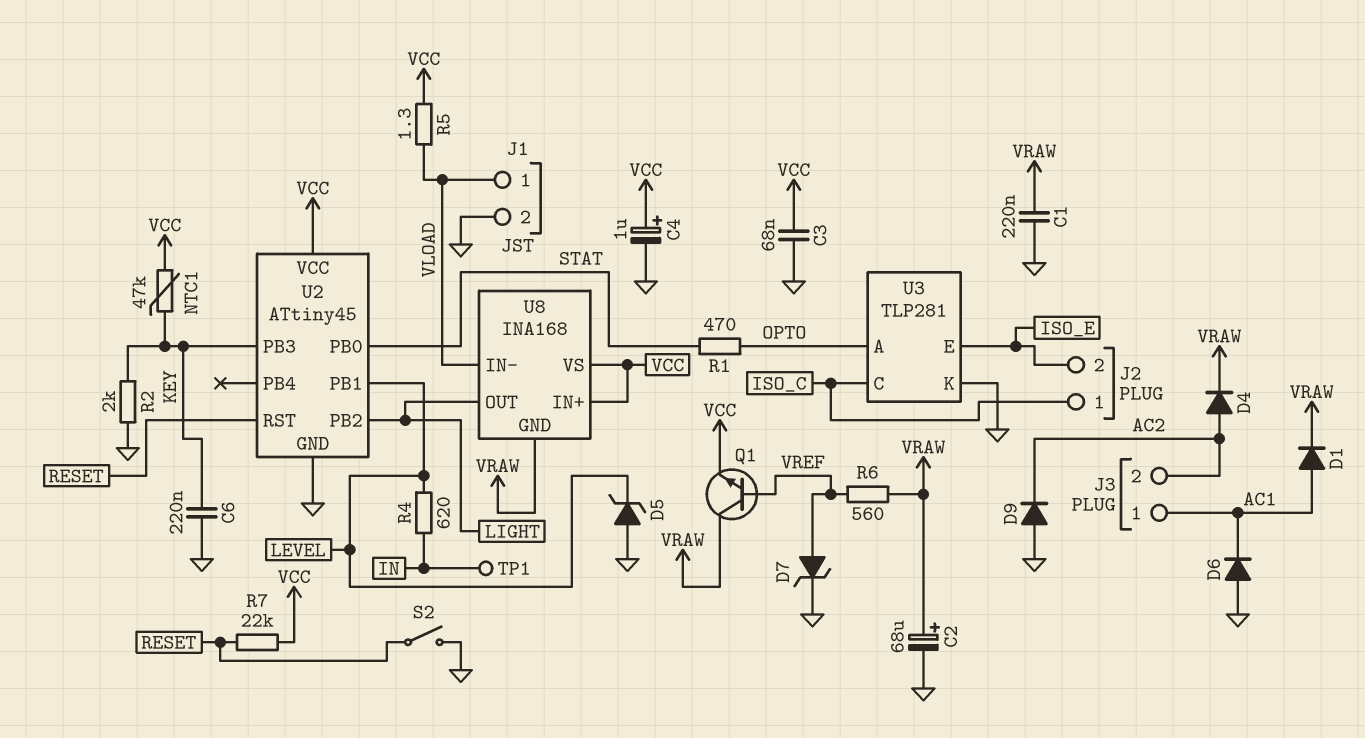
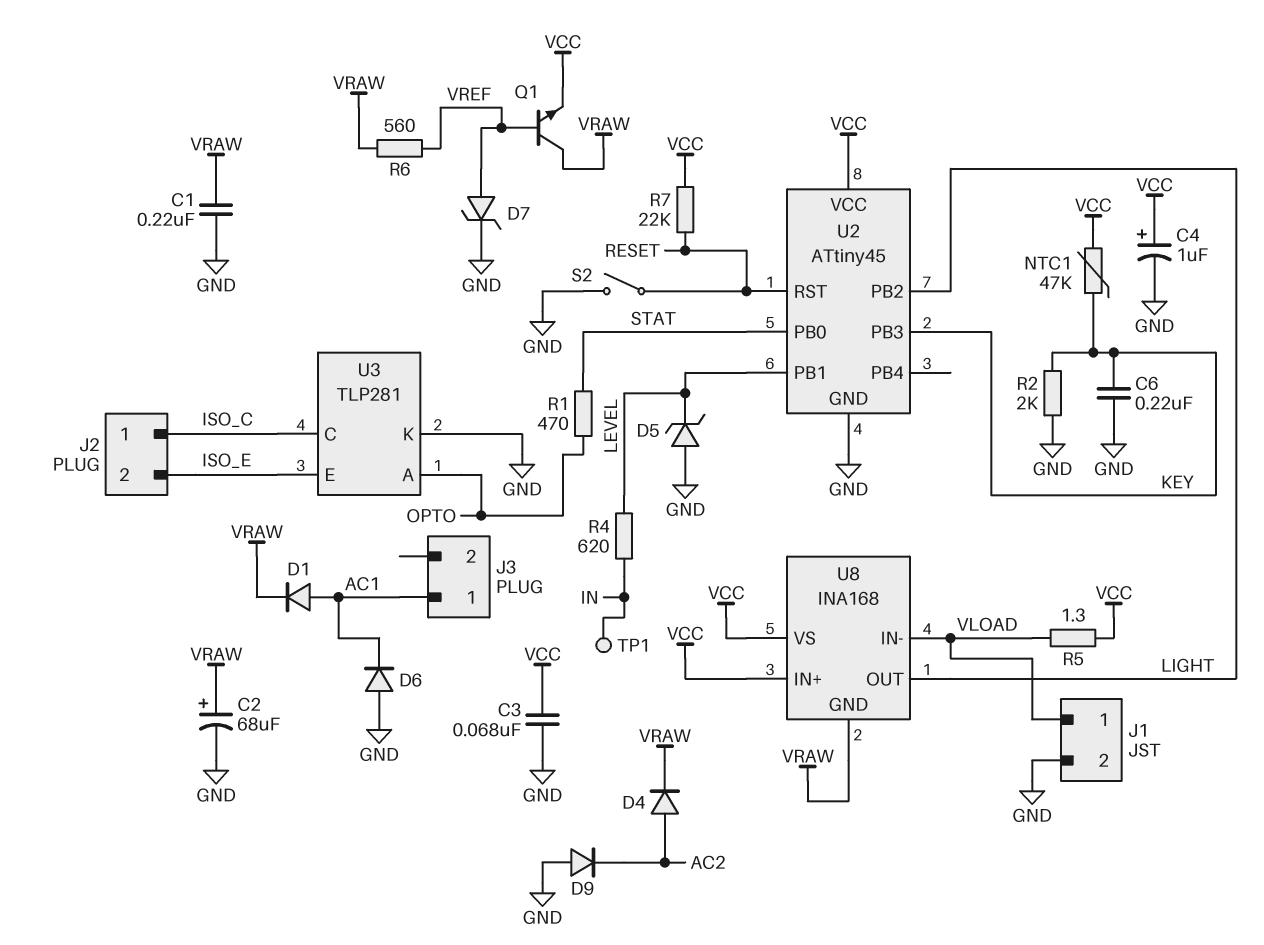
J3 pin 2: AC2 -> none

